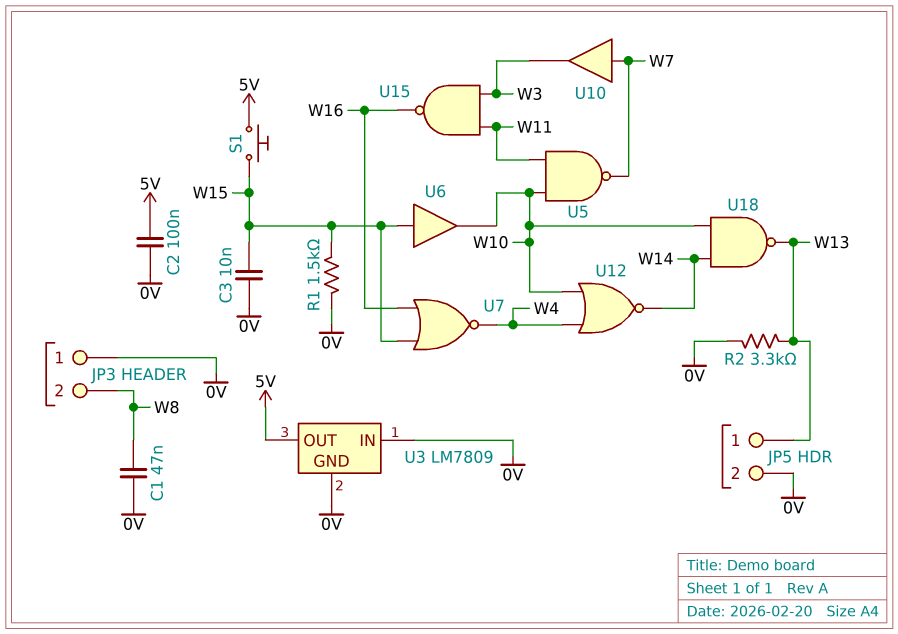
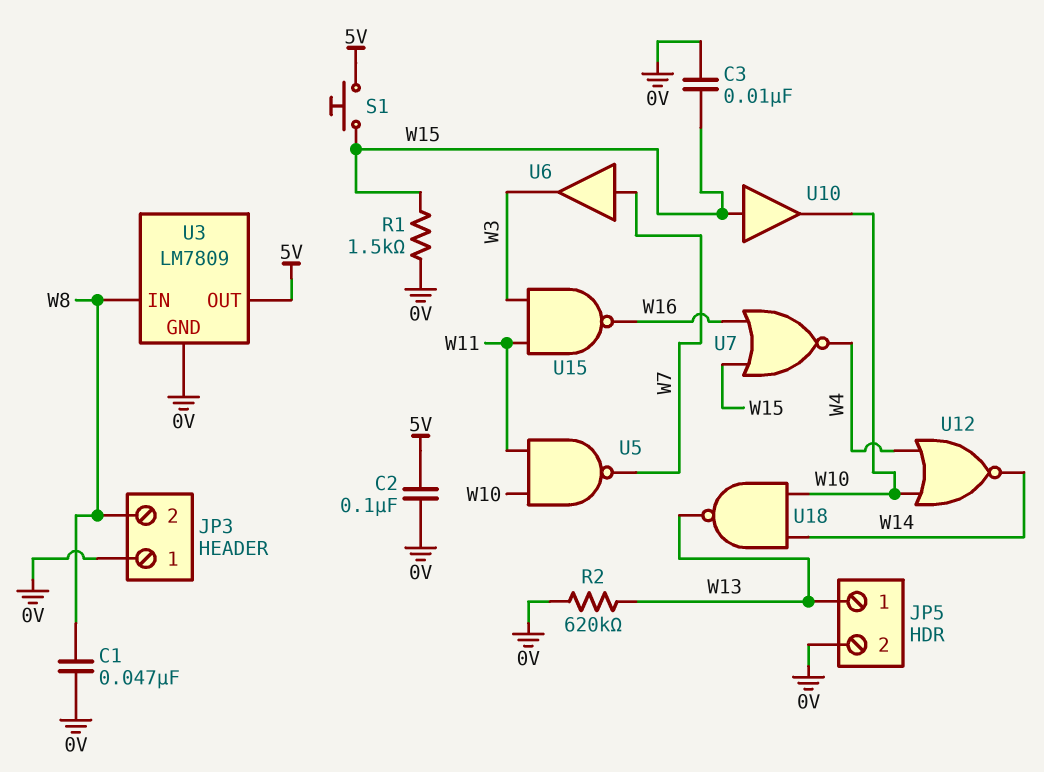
R2: 3.3k (0V, W13) -> 620k (0V, W13)
U3 pin IN: 0V -> W8
U6: buffer (in W15, out W10) -> buffer (in W7, out W3)
U10: buffer (in W7, out W3) -> buffer (in W15, out W10)

